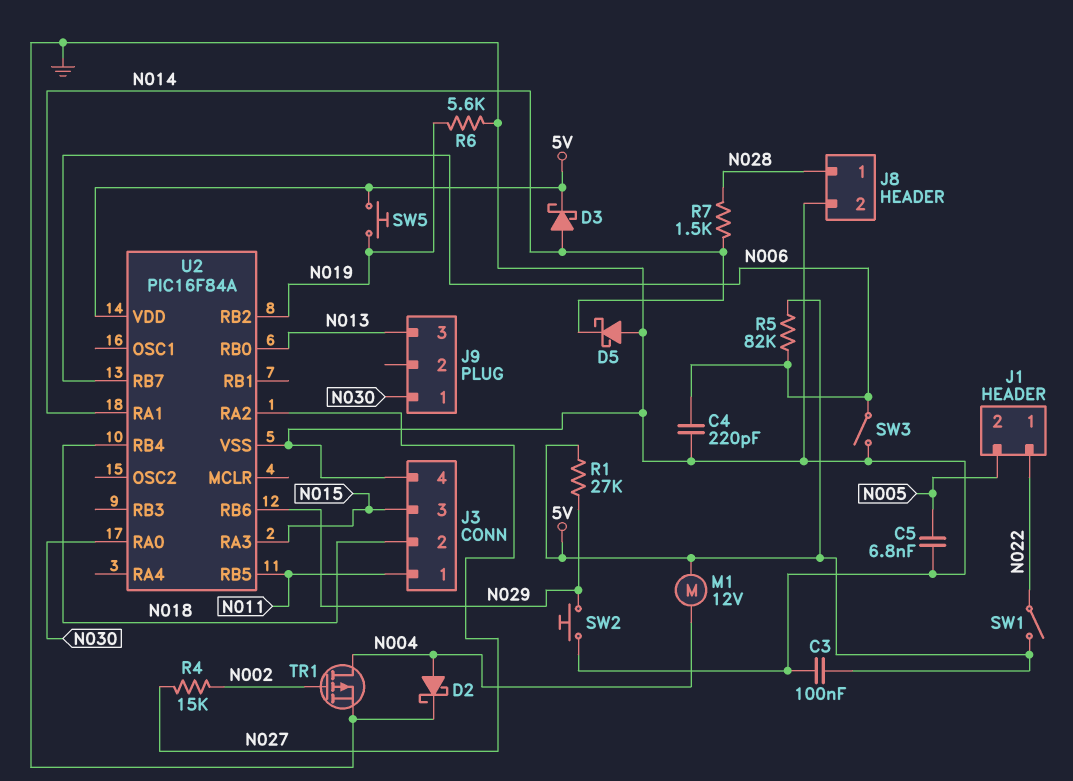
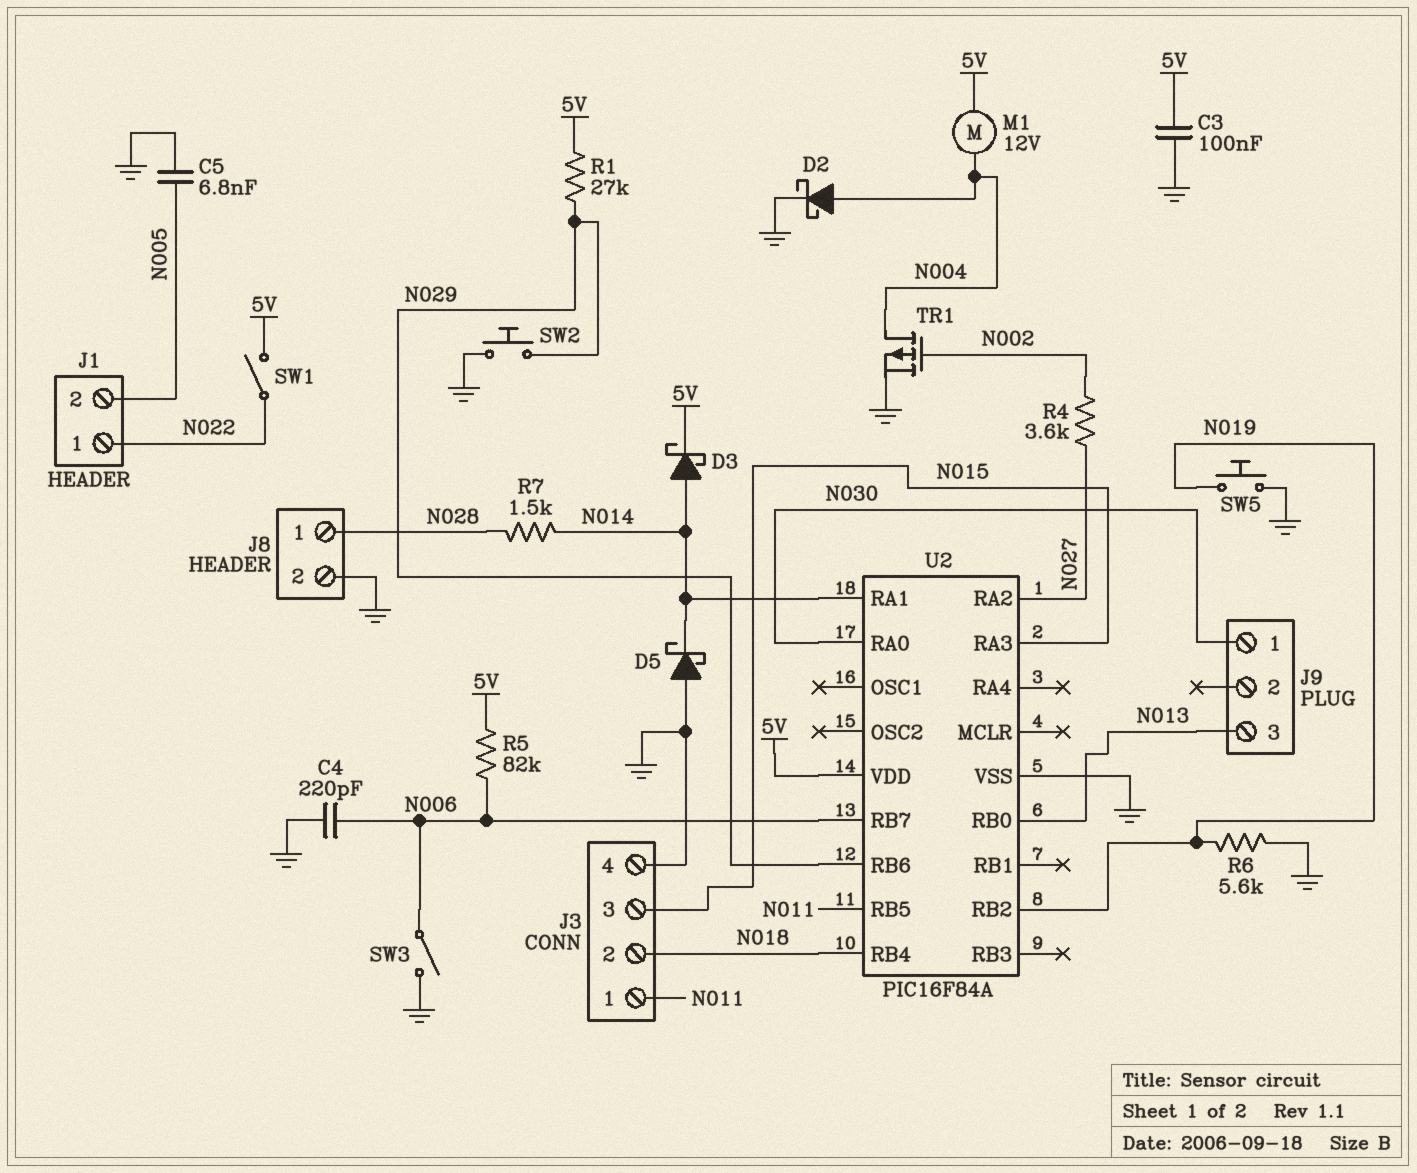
R4: 15k (N002, N027) -> 3.6k (N002, N027)
SW5: button (5V, N019) -> button (GND, N019)

